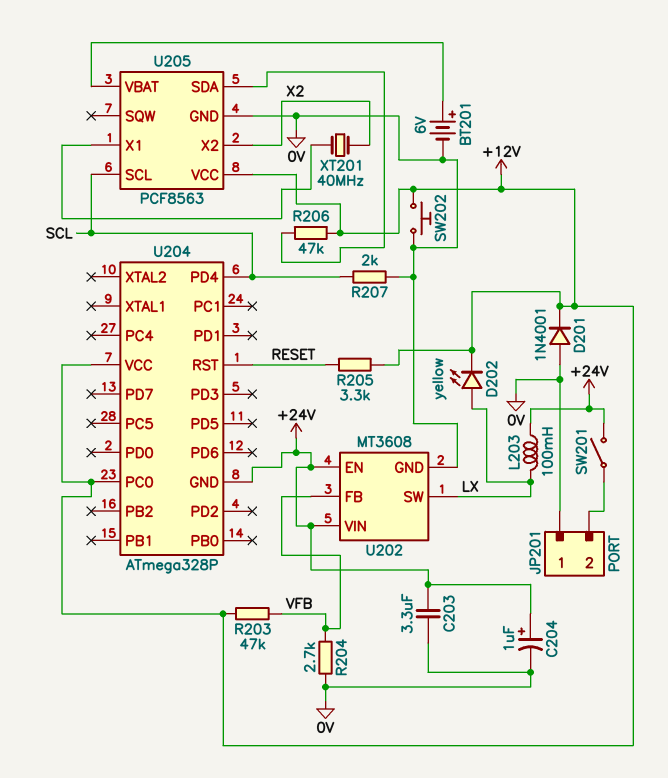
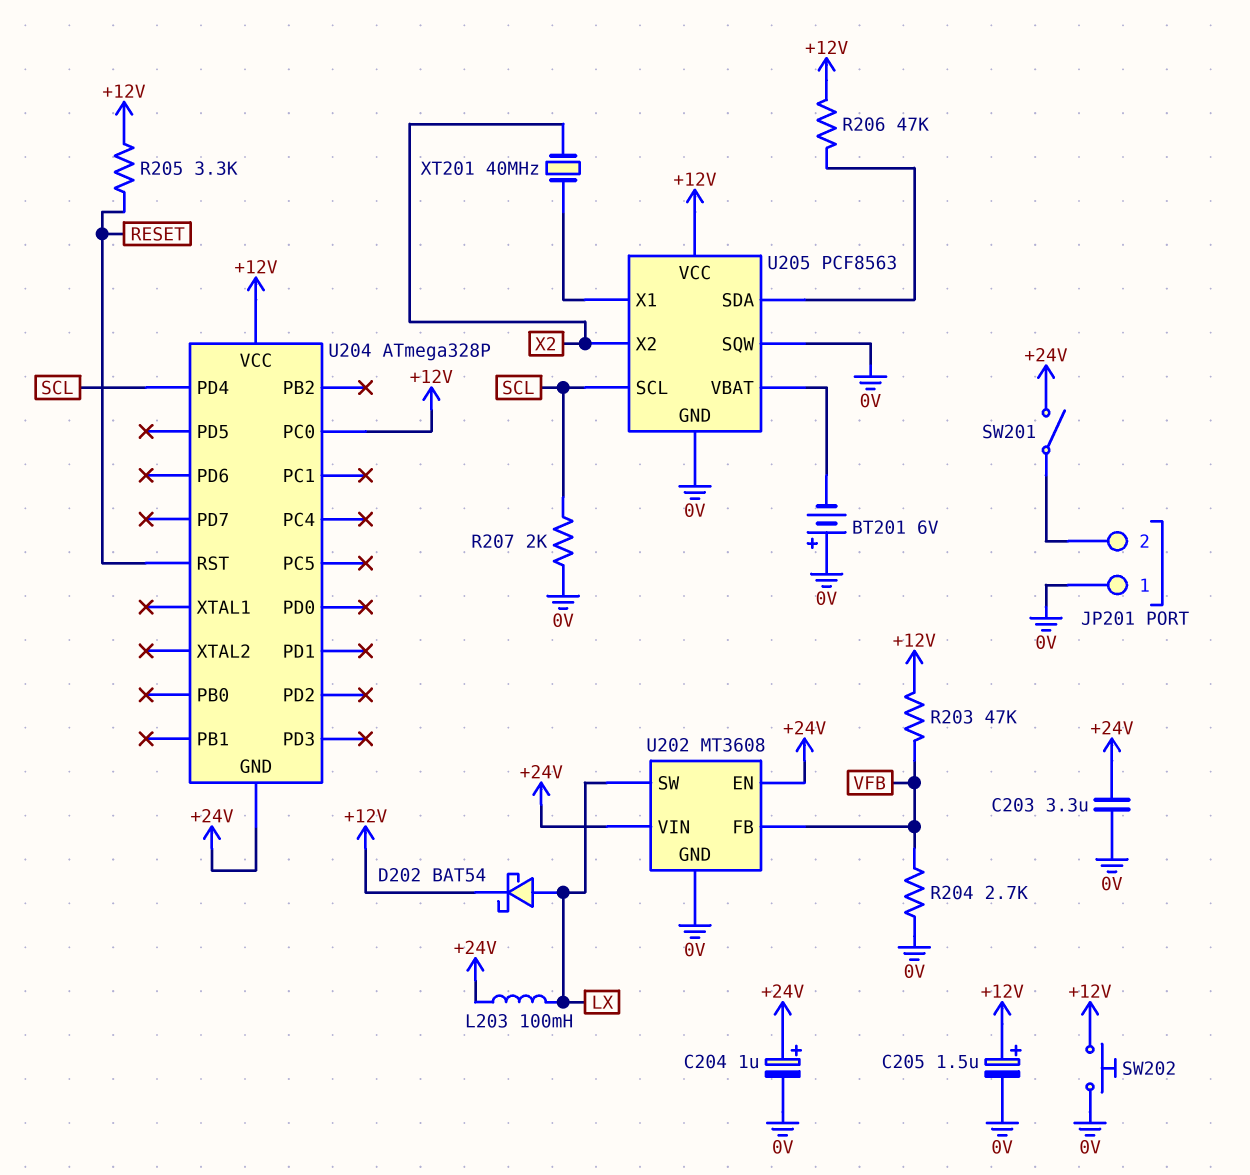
BT201: 6V (plus U205/VBAT, minus 0V) -> 6V (plus 0V, minus U205/VBAT)
C205: none -> 1.5uF (plus +12V, minus 0V)
D201: diode 1N4001 (A 0V, K +12V) -> none
D202: LED yellow (A LX, K +12V) -> schottky BAT54 (A LX, K +12V)
U205 pin SQW: none -> 0V

